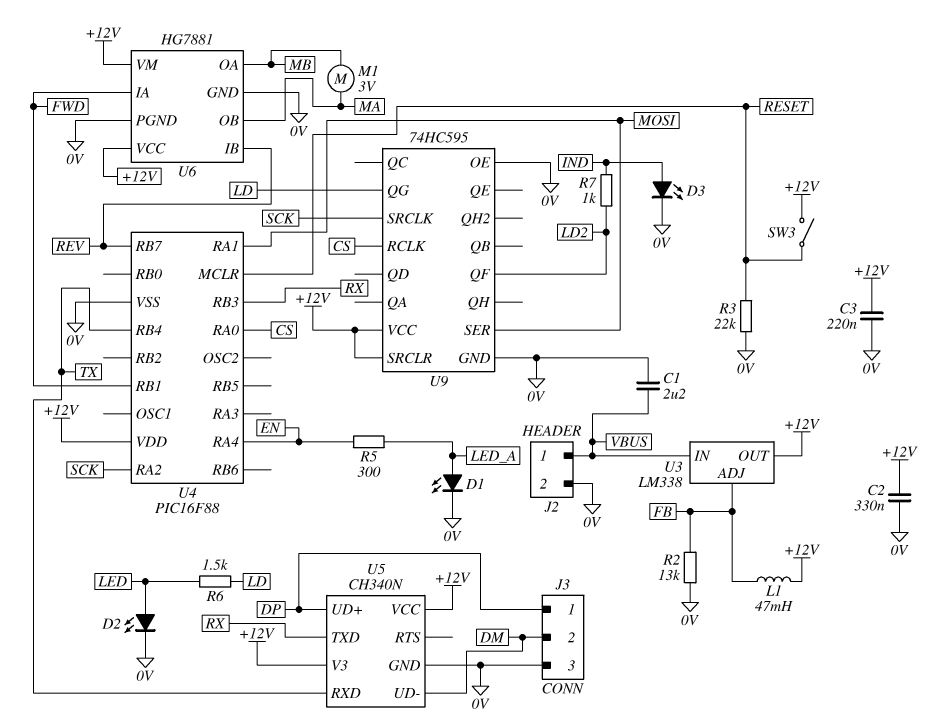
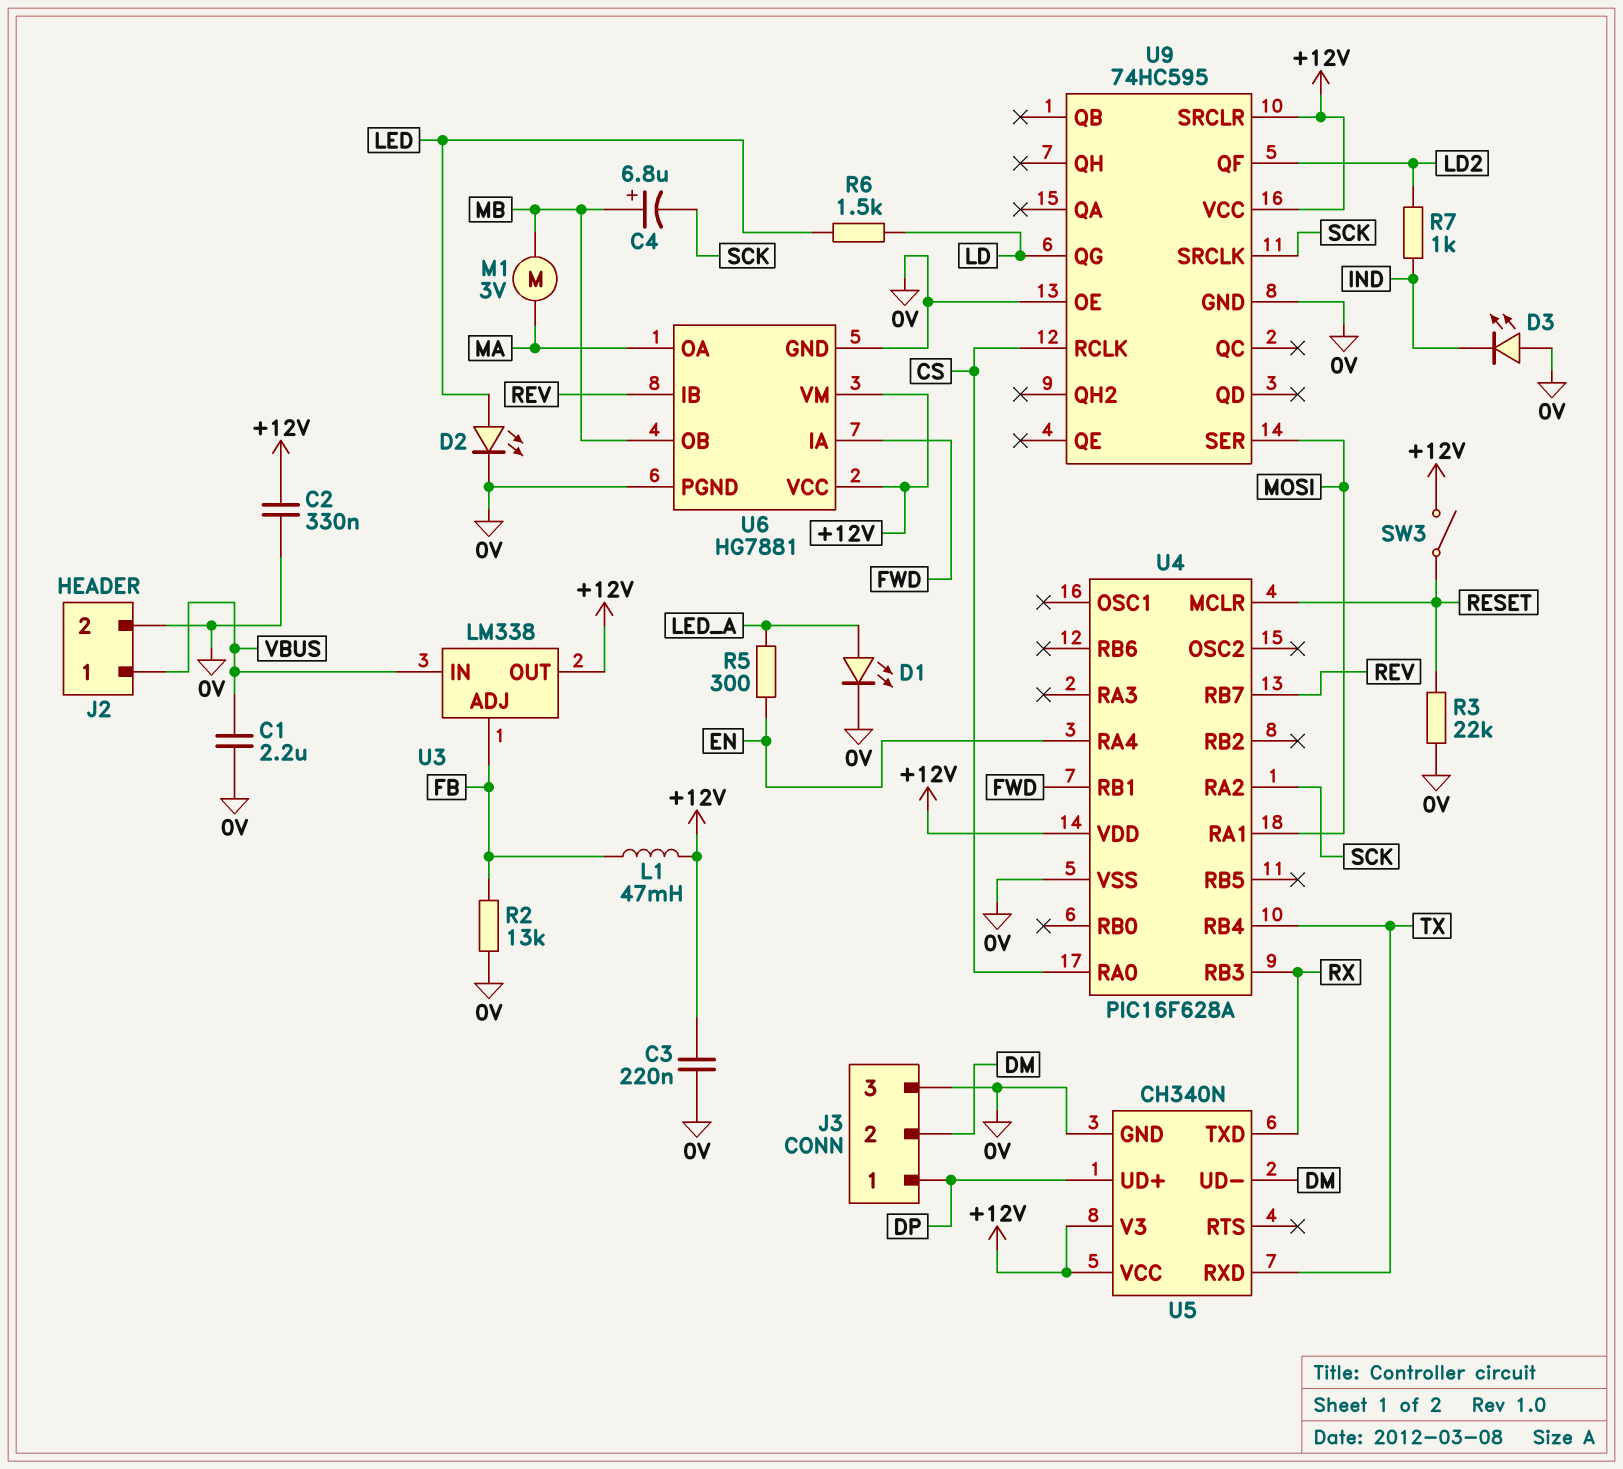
C4: none -> 6.8uF (plus MB, minus SCK)
D3: LED (A IND, K 0V) -> LED (A 0V, K IND)
U4: PIC16F88 -> PIC16F628A
U6 pin OA: MB -> MA
U6 pin OB: MA -> MB

